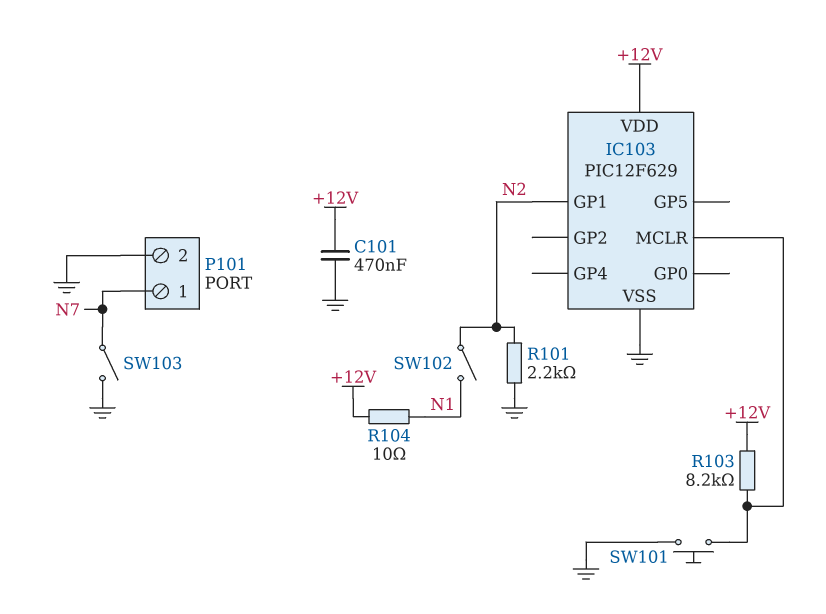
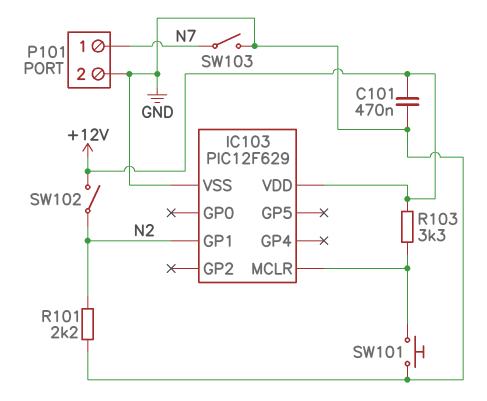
R103: 8.2k (+12V, IC103/MCLR) -> 3.3k (+12V, IC103/MCLR)
R104: 10 (+12V, N1) -> none
SW102: switch (N1, N2) -> switch (+12V, N2)

